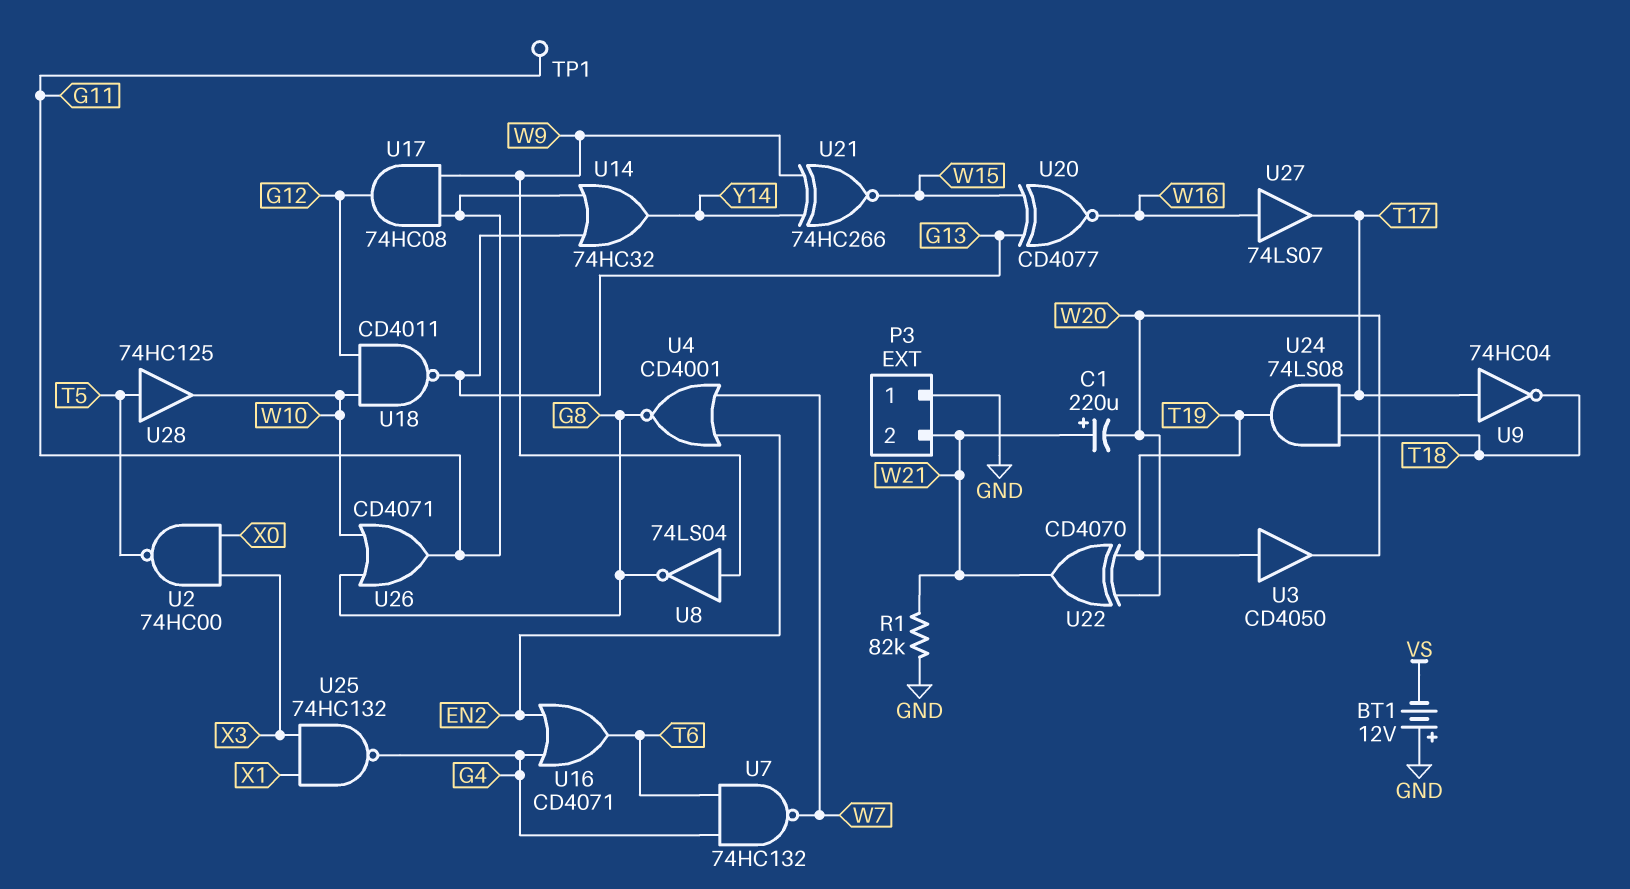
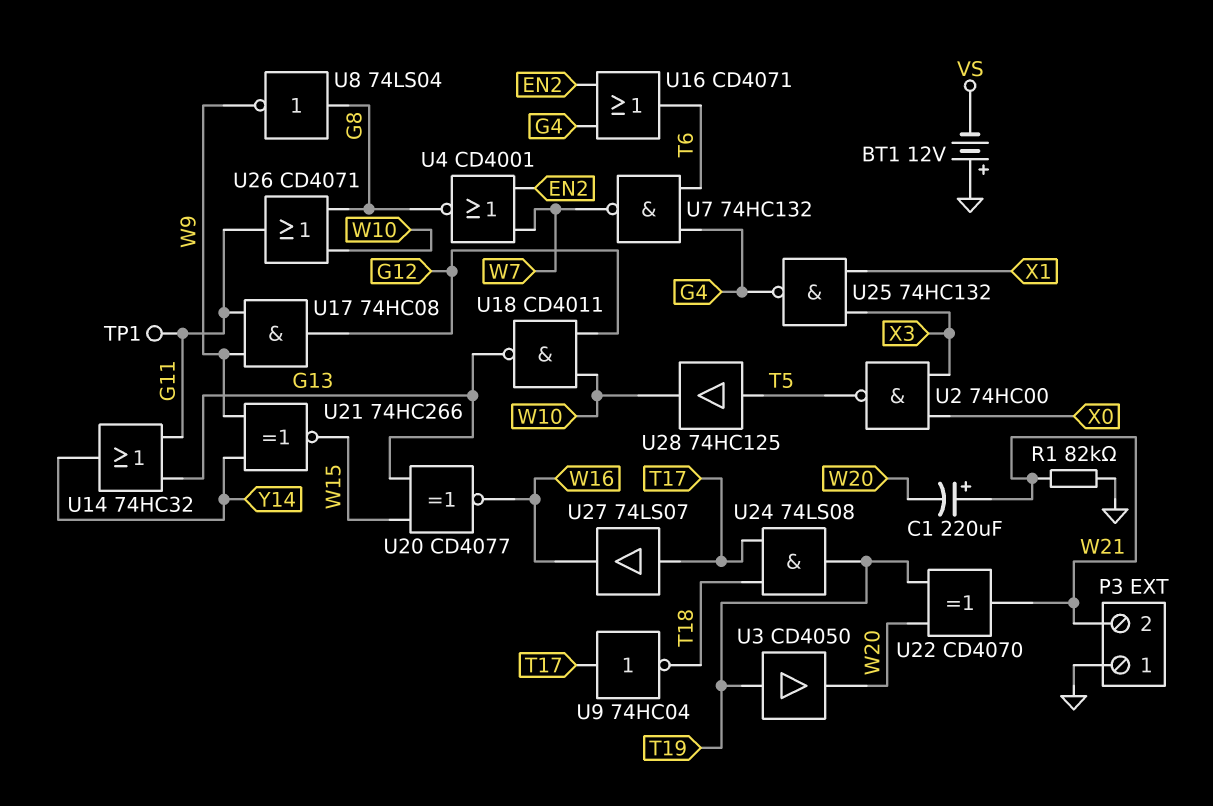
U8: NOT 74LS04 (in W9, out G8) -> NOT 74LS04 (in G8, out W9)
U27: buffer 74LS07 (in W16, out T17) -> buffer 74LS07 (in T17, out W16)

